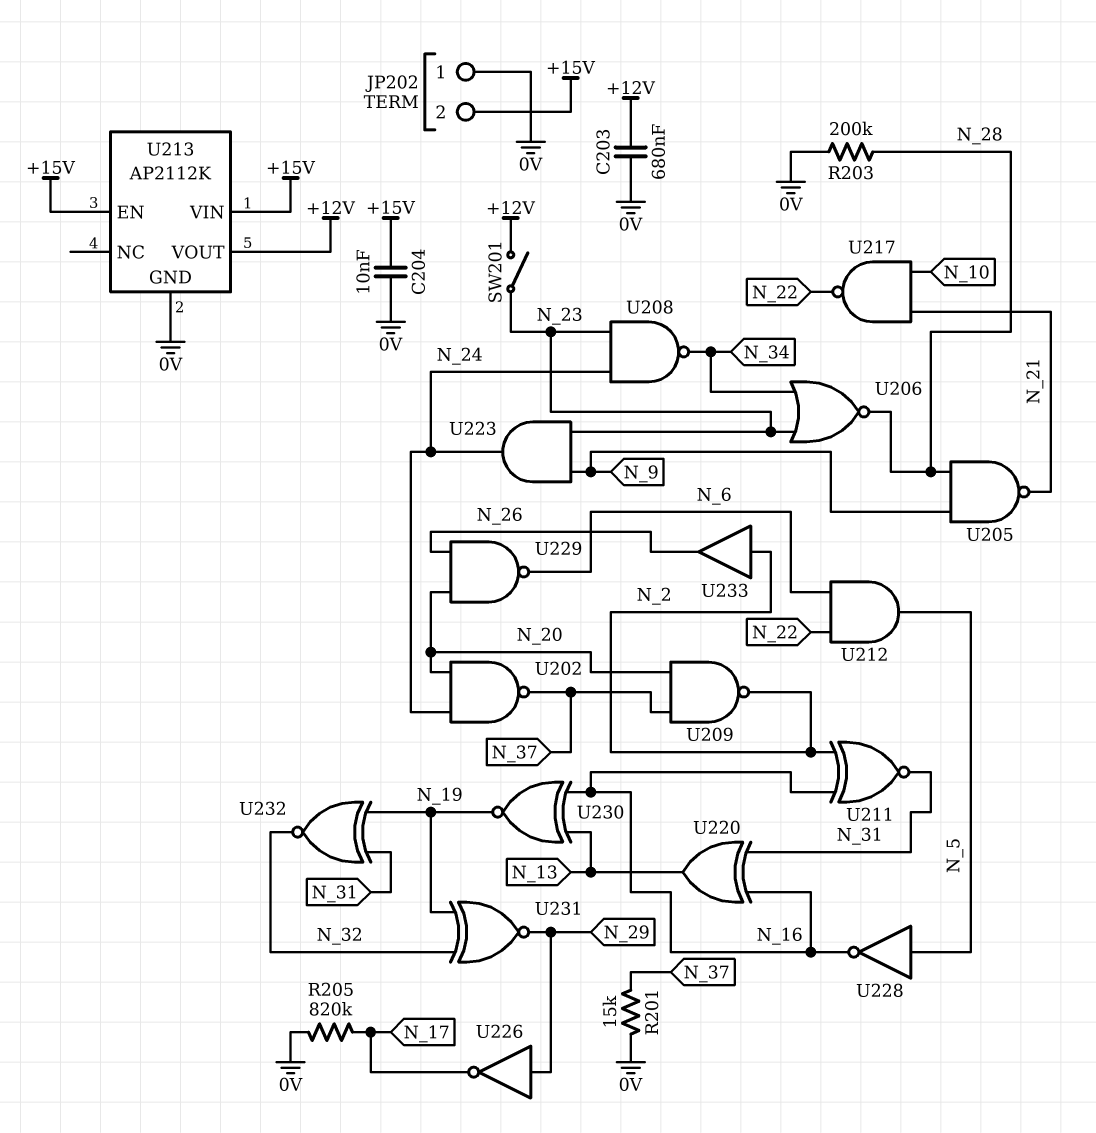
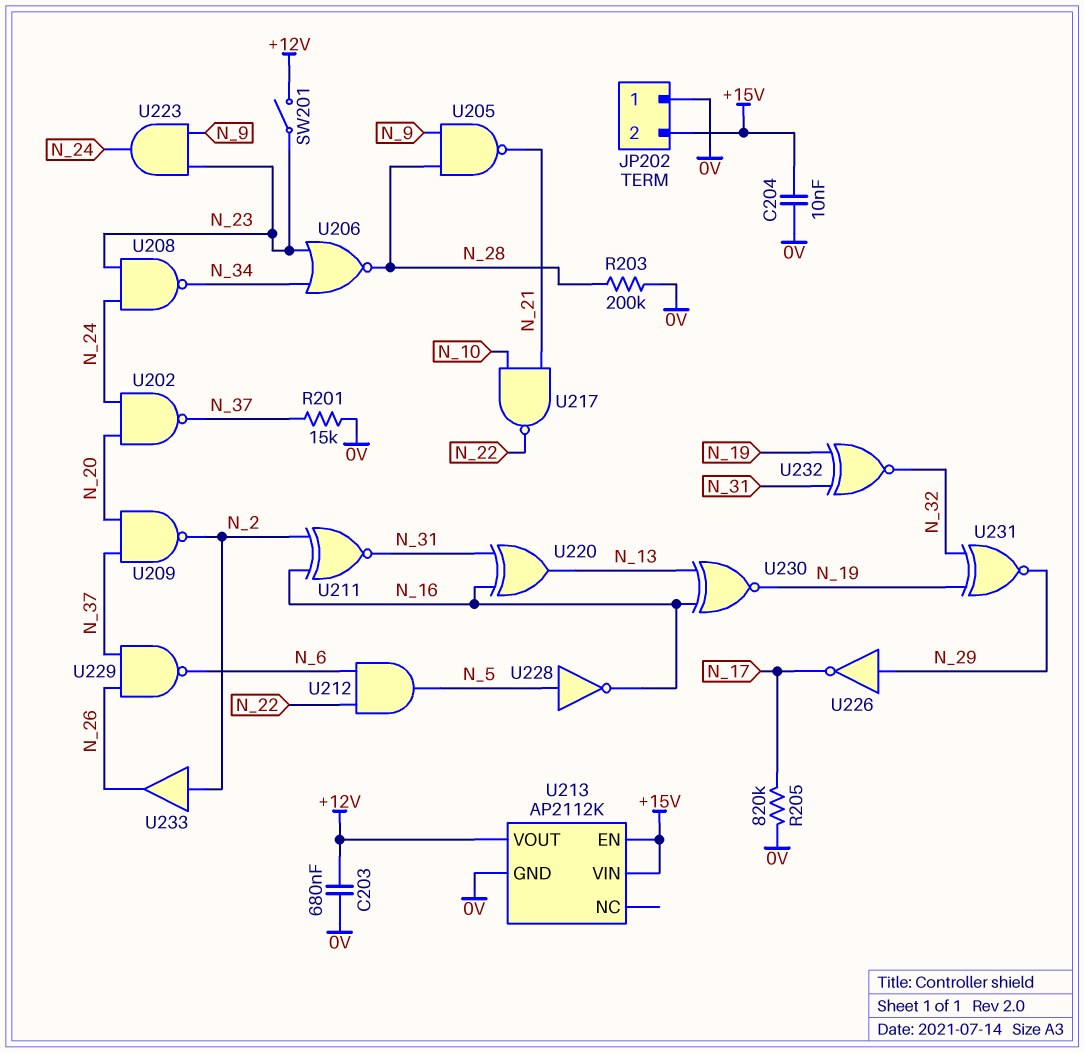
U229: NAND (in N_20, in N_26, out N_6) -> NAND (in N_26, in N_37, out N_6)

